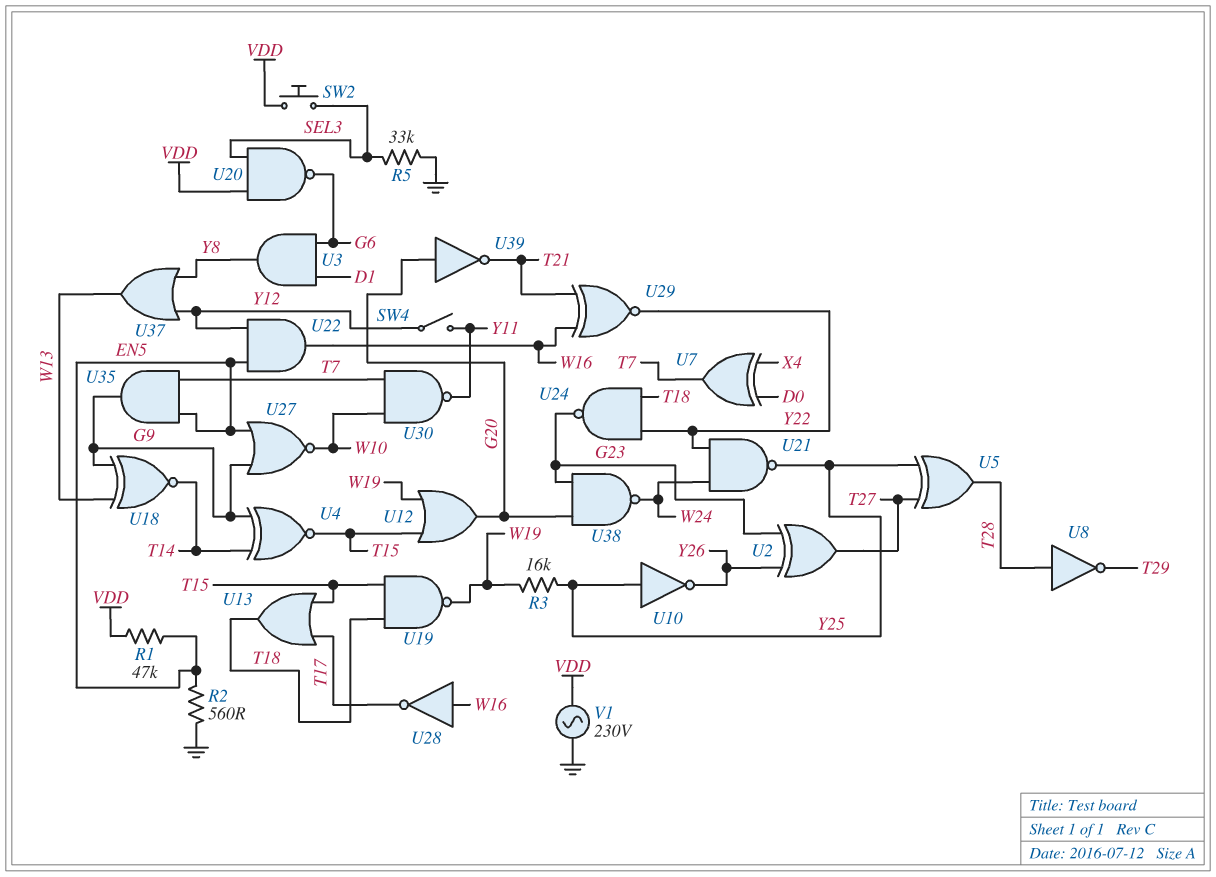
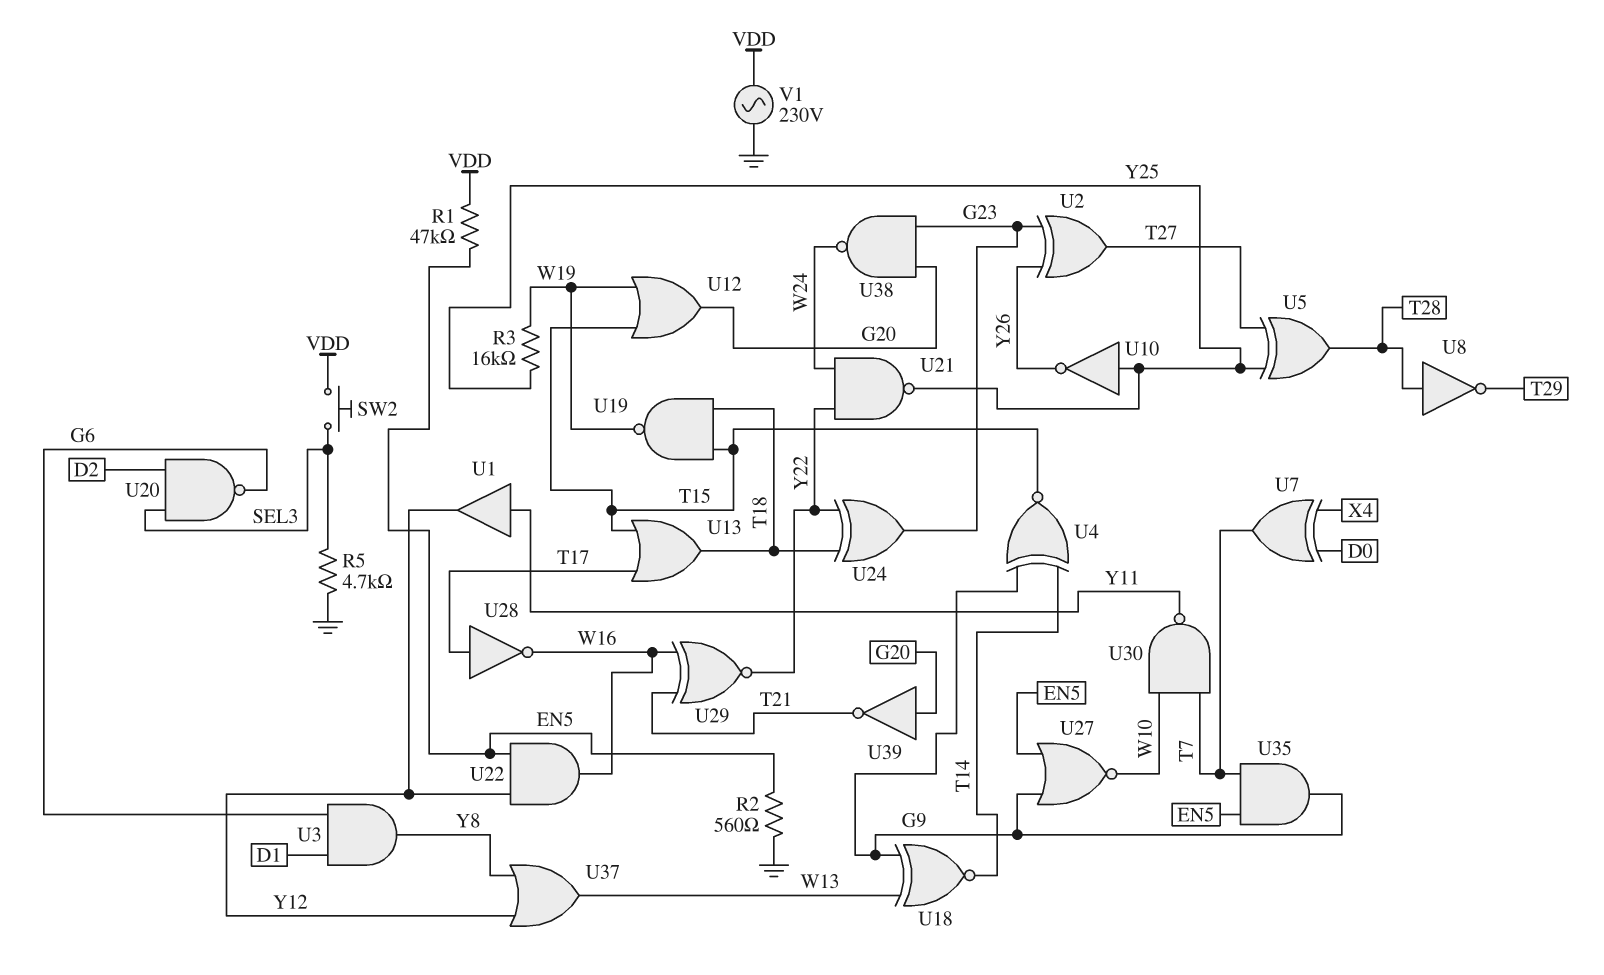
R5: 33k (GND, SEL3) -> 4.7k (GND, SEL3)
SW4: switch (Y11, Y12) -> none
U1: none -> buffer (in Y11, out Y12)
U20: NAND (in SEL3, in VDD, out G6) -> NAND (in D2, in SEL3, out G6)
U24: NAND (in T18, in Y22, out G23) -> XOR (in T18, in Y22, out G23)
U28: NOT (in W16, out T17) -> NOT (in T17, out W16)

